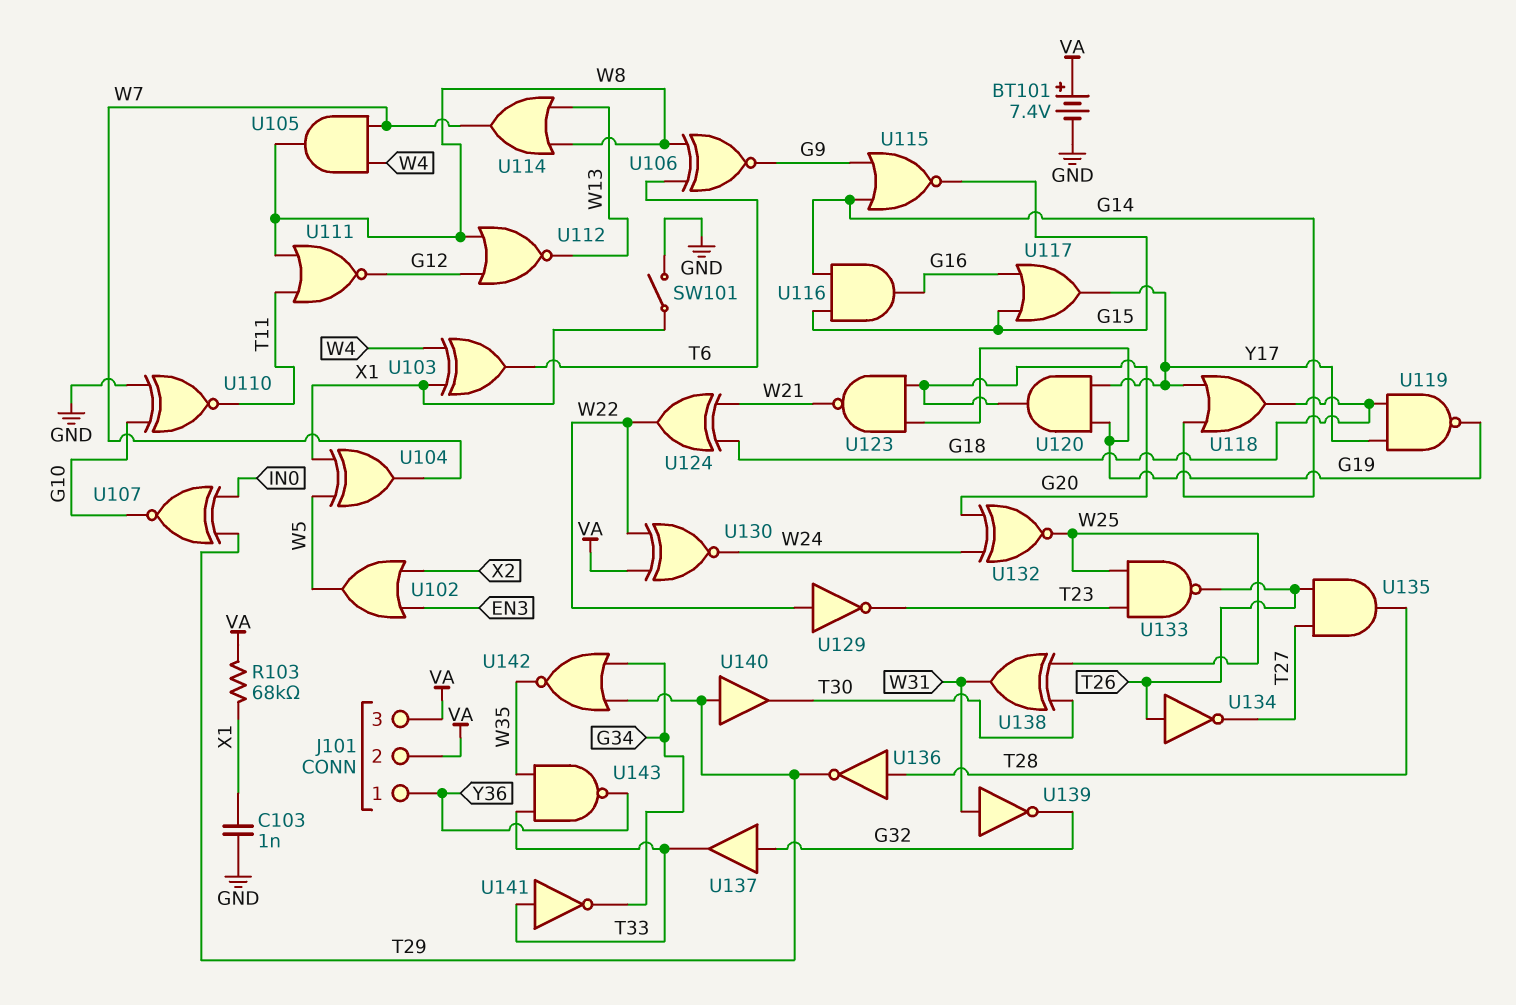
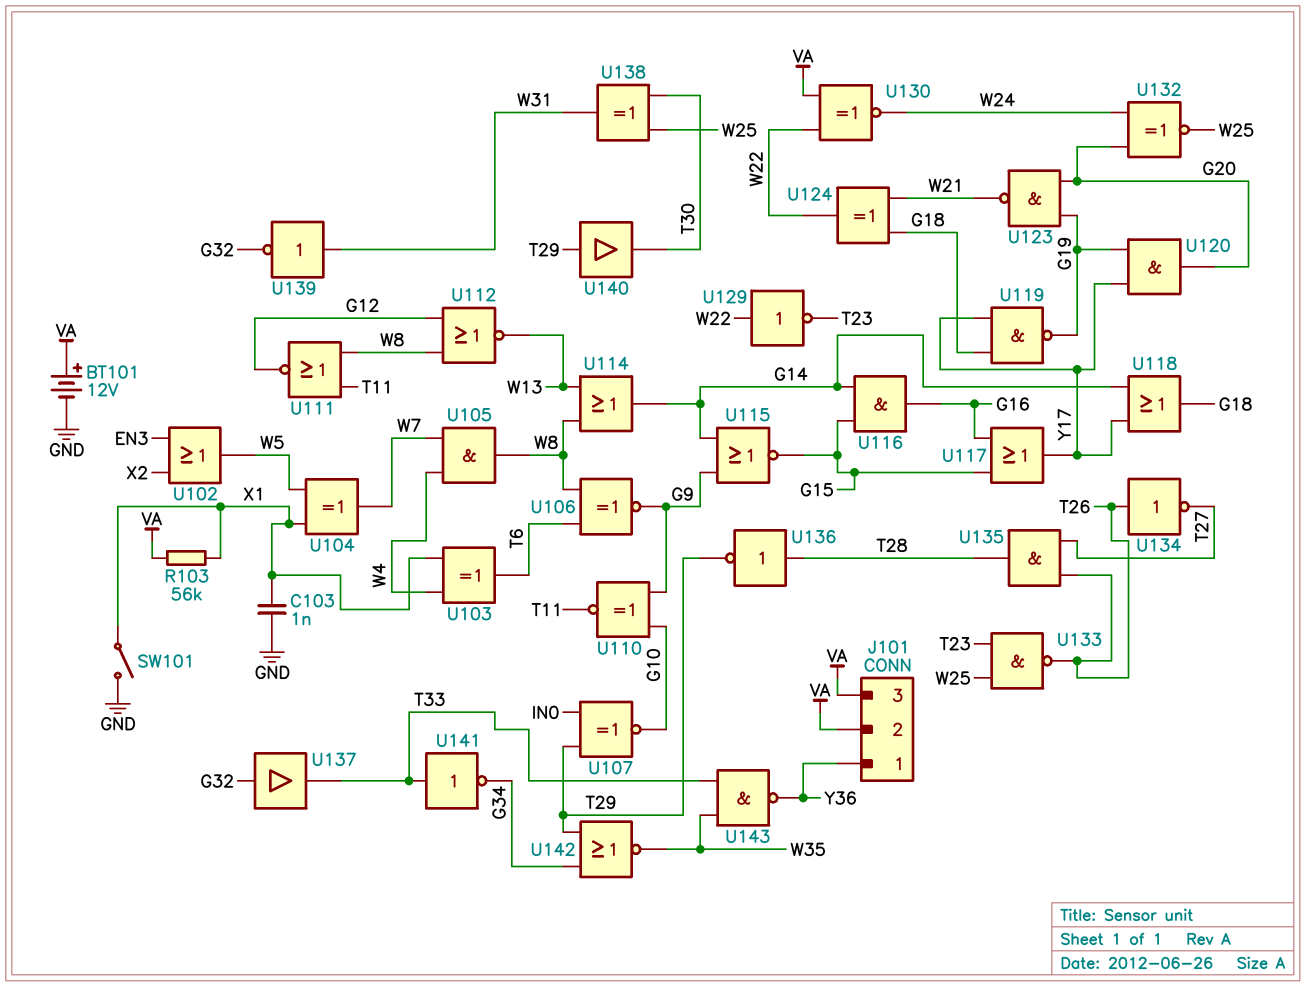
BT101: 7.4V (plus VA, minus GND) -> 12V (plus VA, minus GND)
R103: 68k (VA, X1) -> 56k (VA, X1)
U110: XNOR (in G10, in GND, out T11) -> XNOR (in G9, in G10, out T11)
U114: OR (in W8, in W13, out W7) -> OR (in W8, in W13, out G14)

